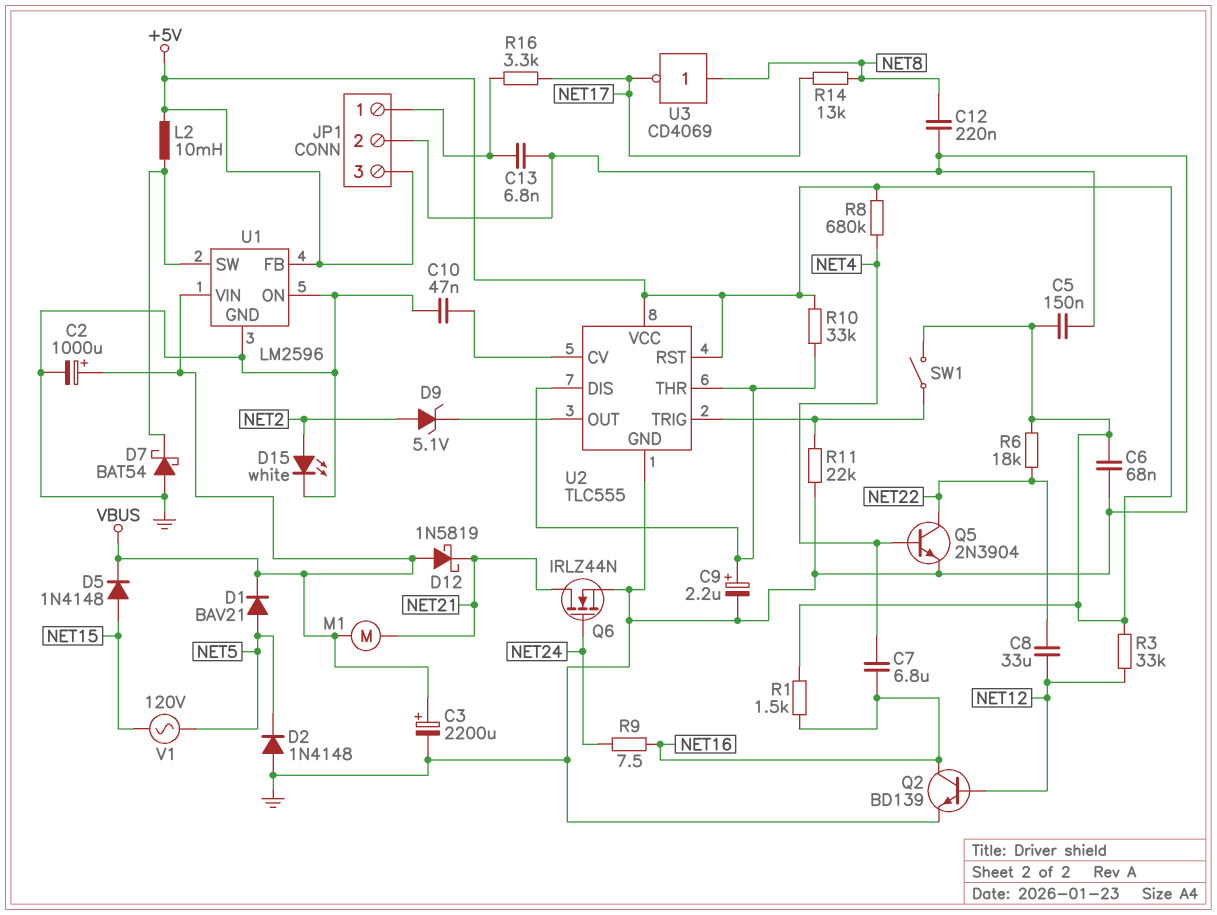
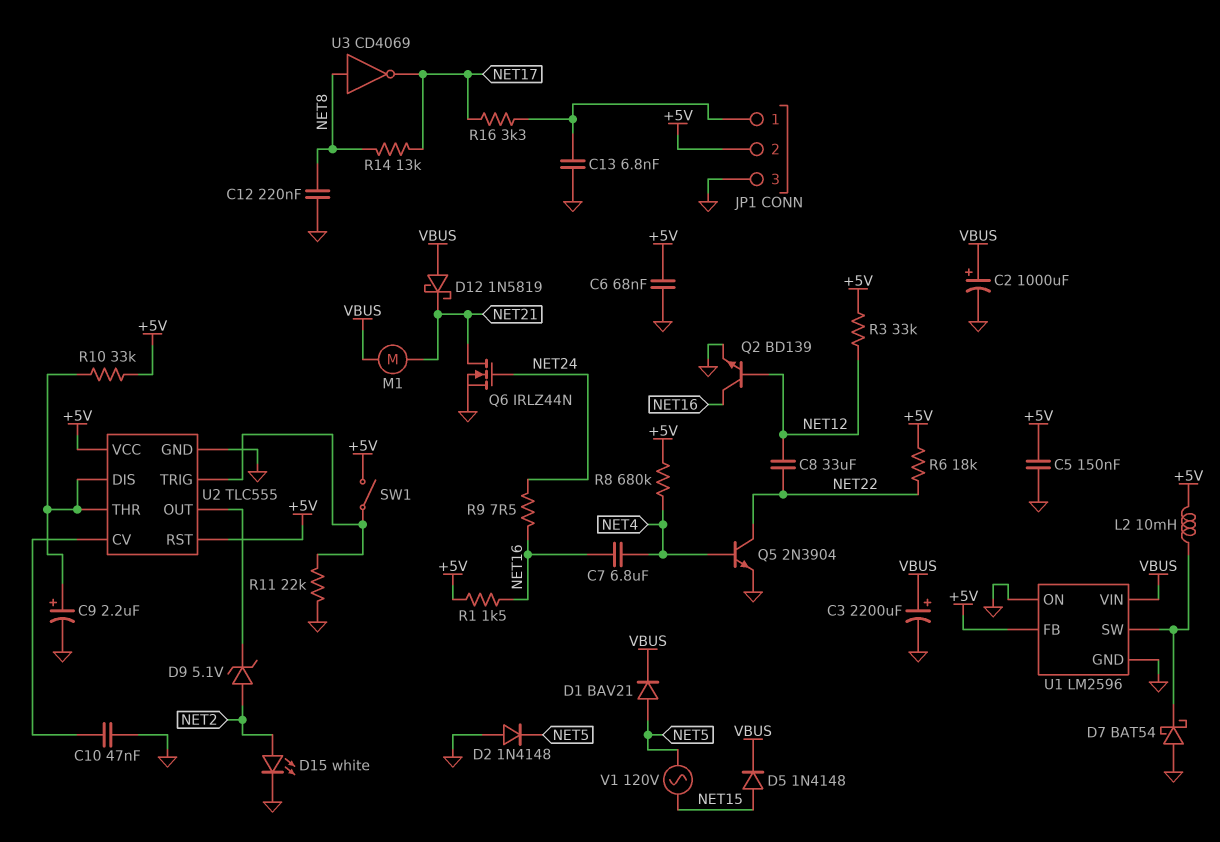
JP1 pin 2: GND -> +5V
JP1 pin 3: +5V -> GND

